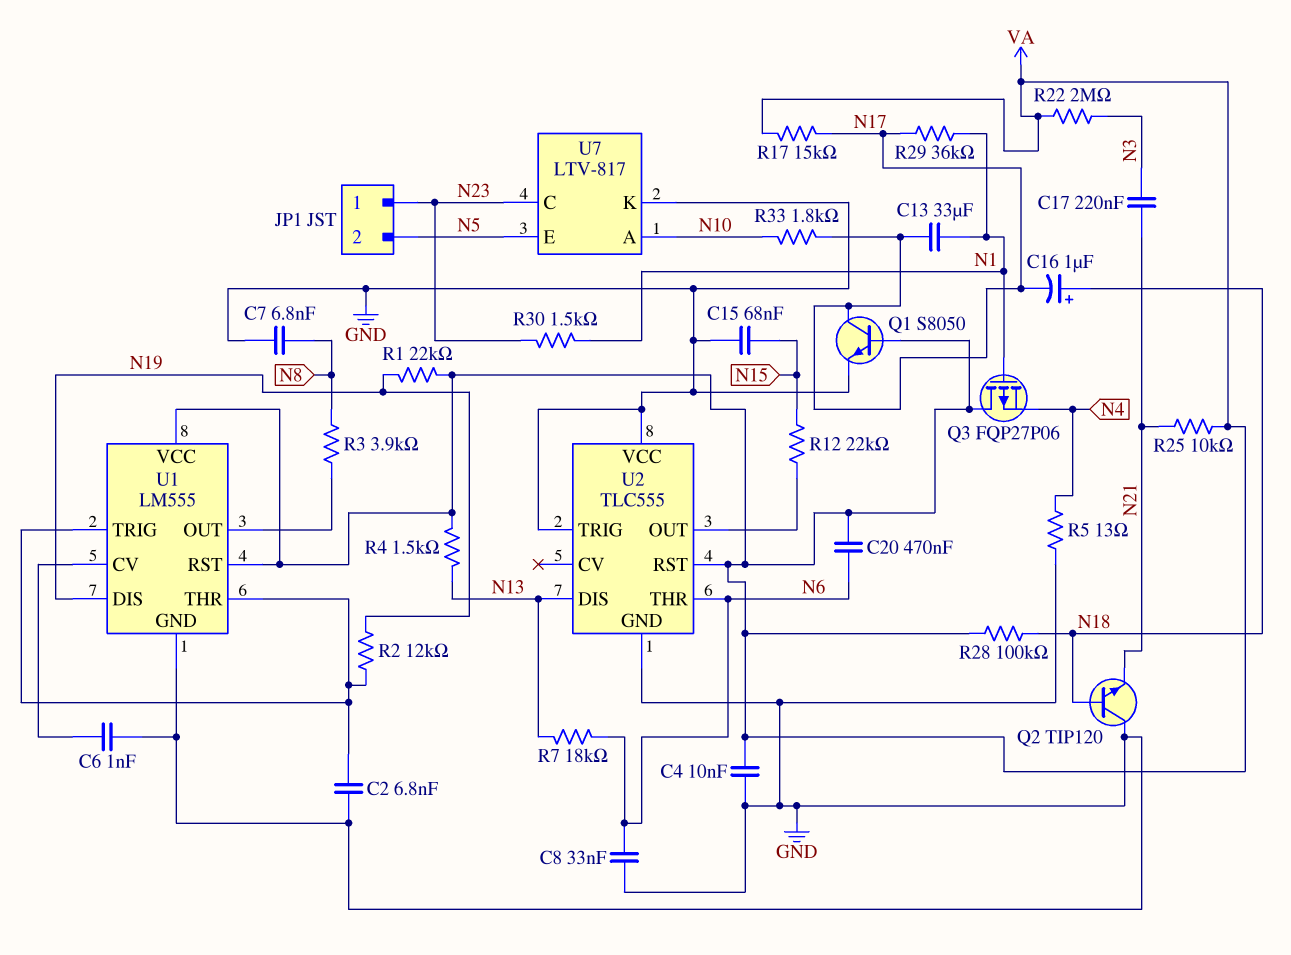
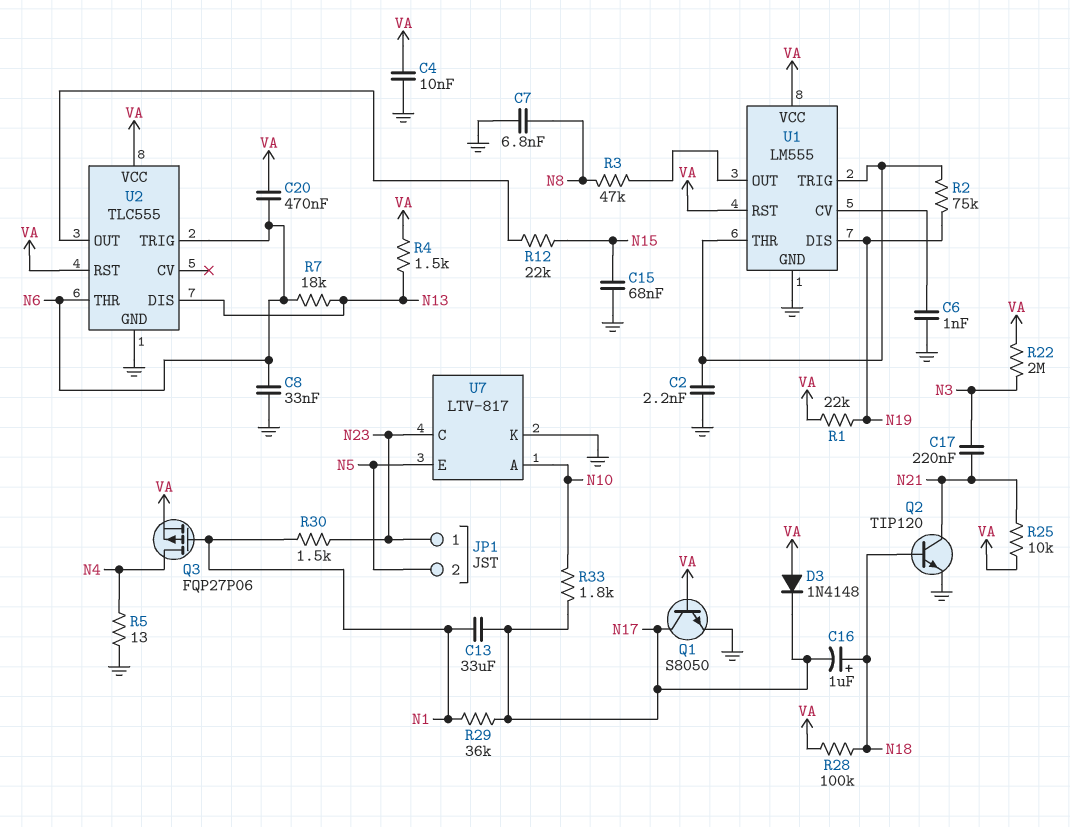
C2: 6.8nF (GND, U1/THR) -> 2.2nF (GND, U1/THR)
D3: none -> diode 1N4148 (A VA, K N17)
Q2: NPN TIP120 (B N18, C GND, E N21) -> NPN TIP120 (B N18, C N21, E GND)
Q3: PMOS FQP27P06 (G N1, D VA, S N4) -> PMOS FQP27P06 (G N1, D N4, S VA)
R2: 12k (N19, U1/THR) -> 75k (N19, U1/THR)
R3: 3.9k (N8, U1/OUT) -> 47k (N8, U1/OUT)
R17: 15k (N17, VA) -> none
U2 pin TRIG: GND -> N6
U2 pin VCC: GND -> VA

